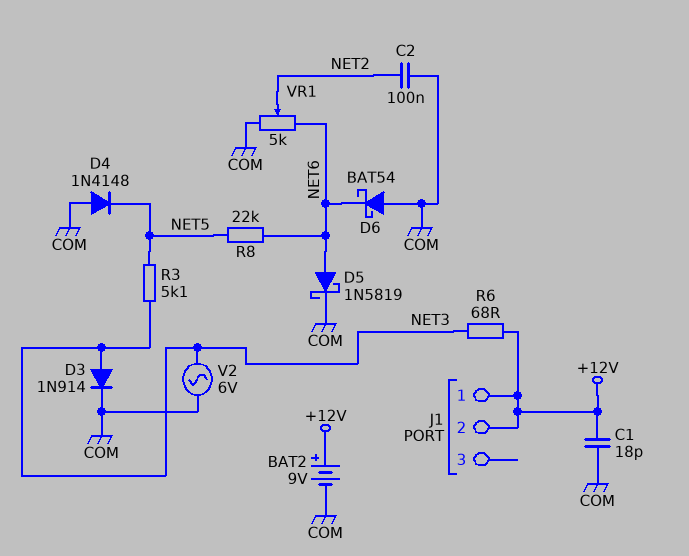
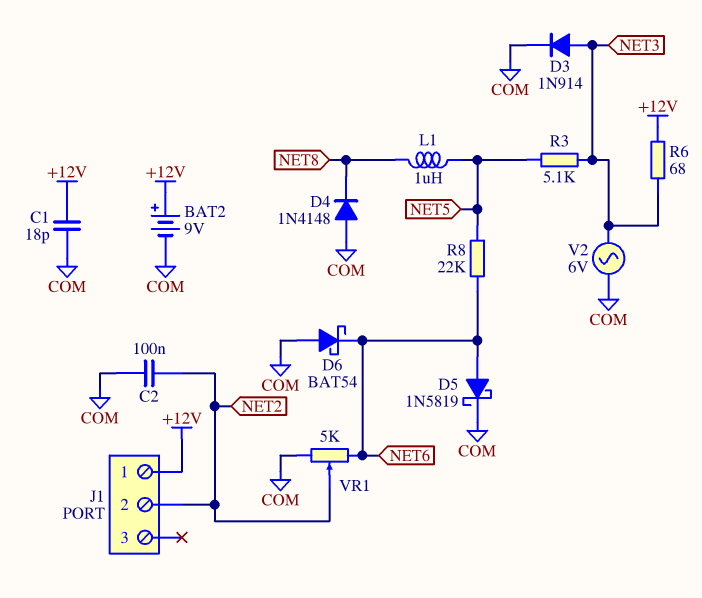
D4: diode 1N4148 (A COM, K NET5) -> diode 1N4148 (A COM, K NET8)
J1 pin 2: +12V -> NET2
L1: none -> 1uH (NET5, NET8)

